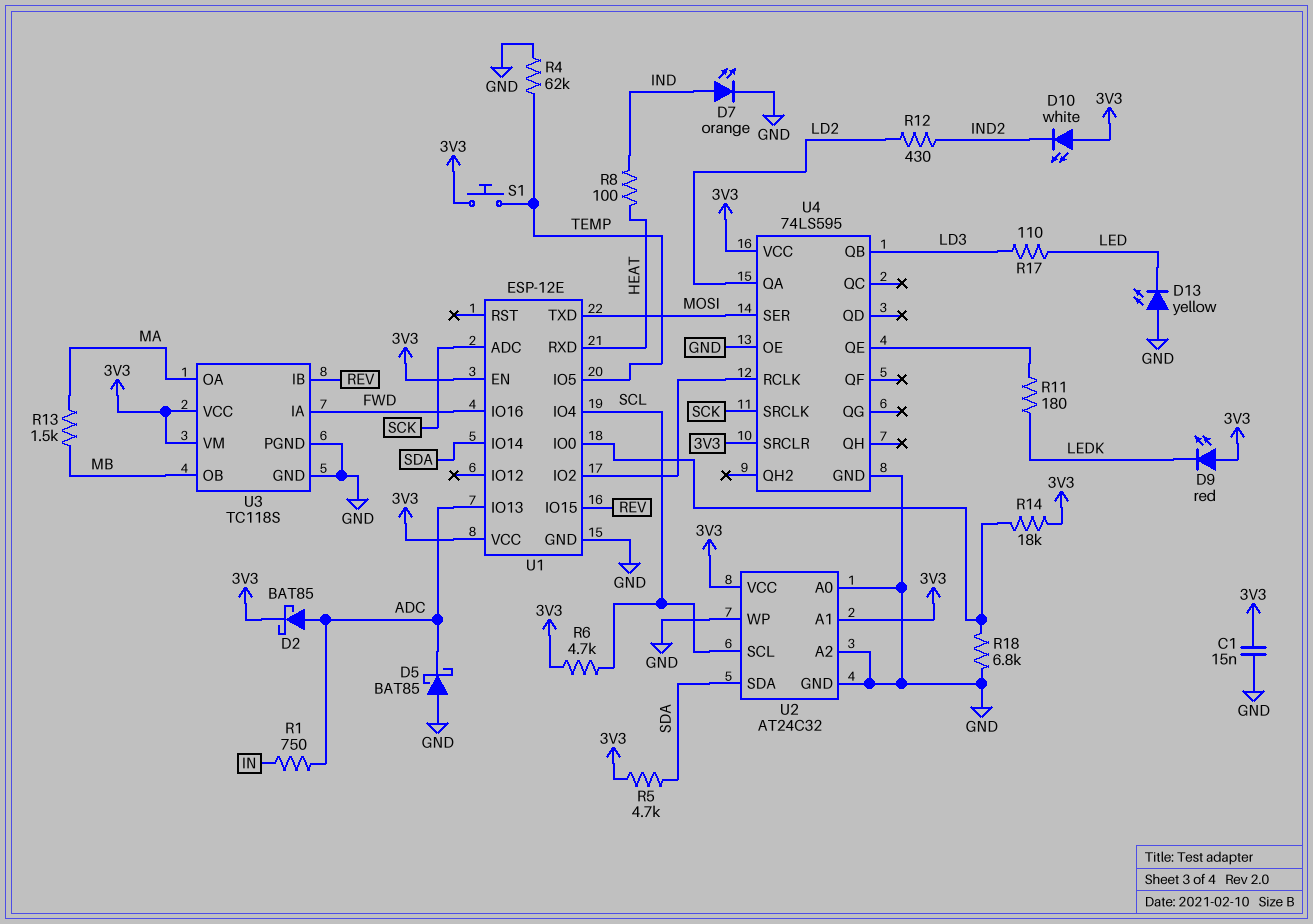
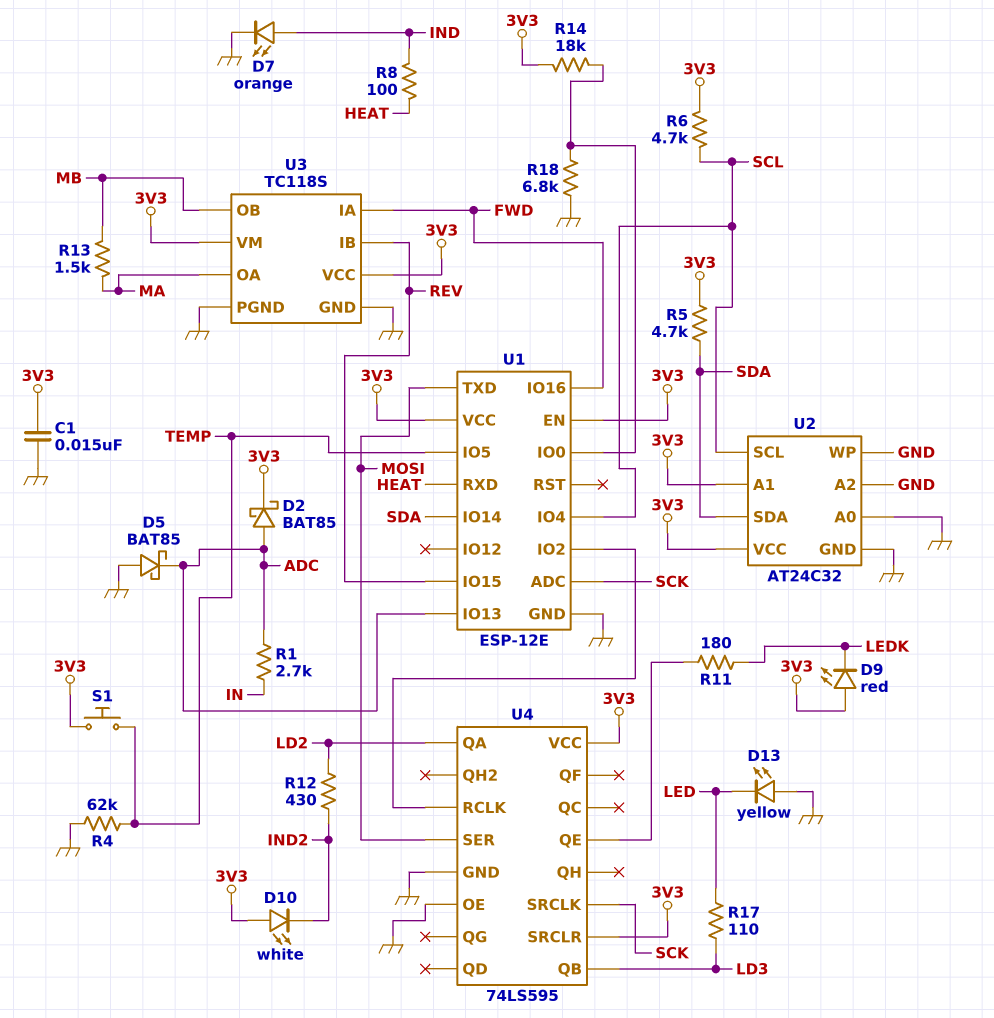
R1: 750 (ADC, IN) -> 2.7k (ADC, IN)

